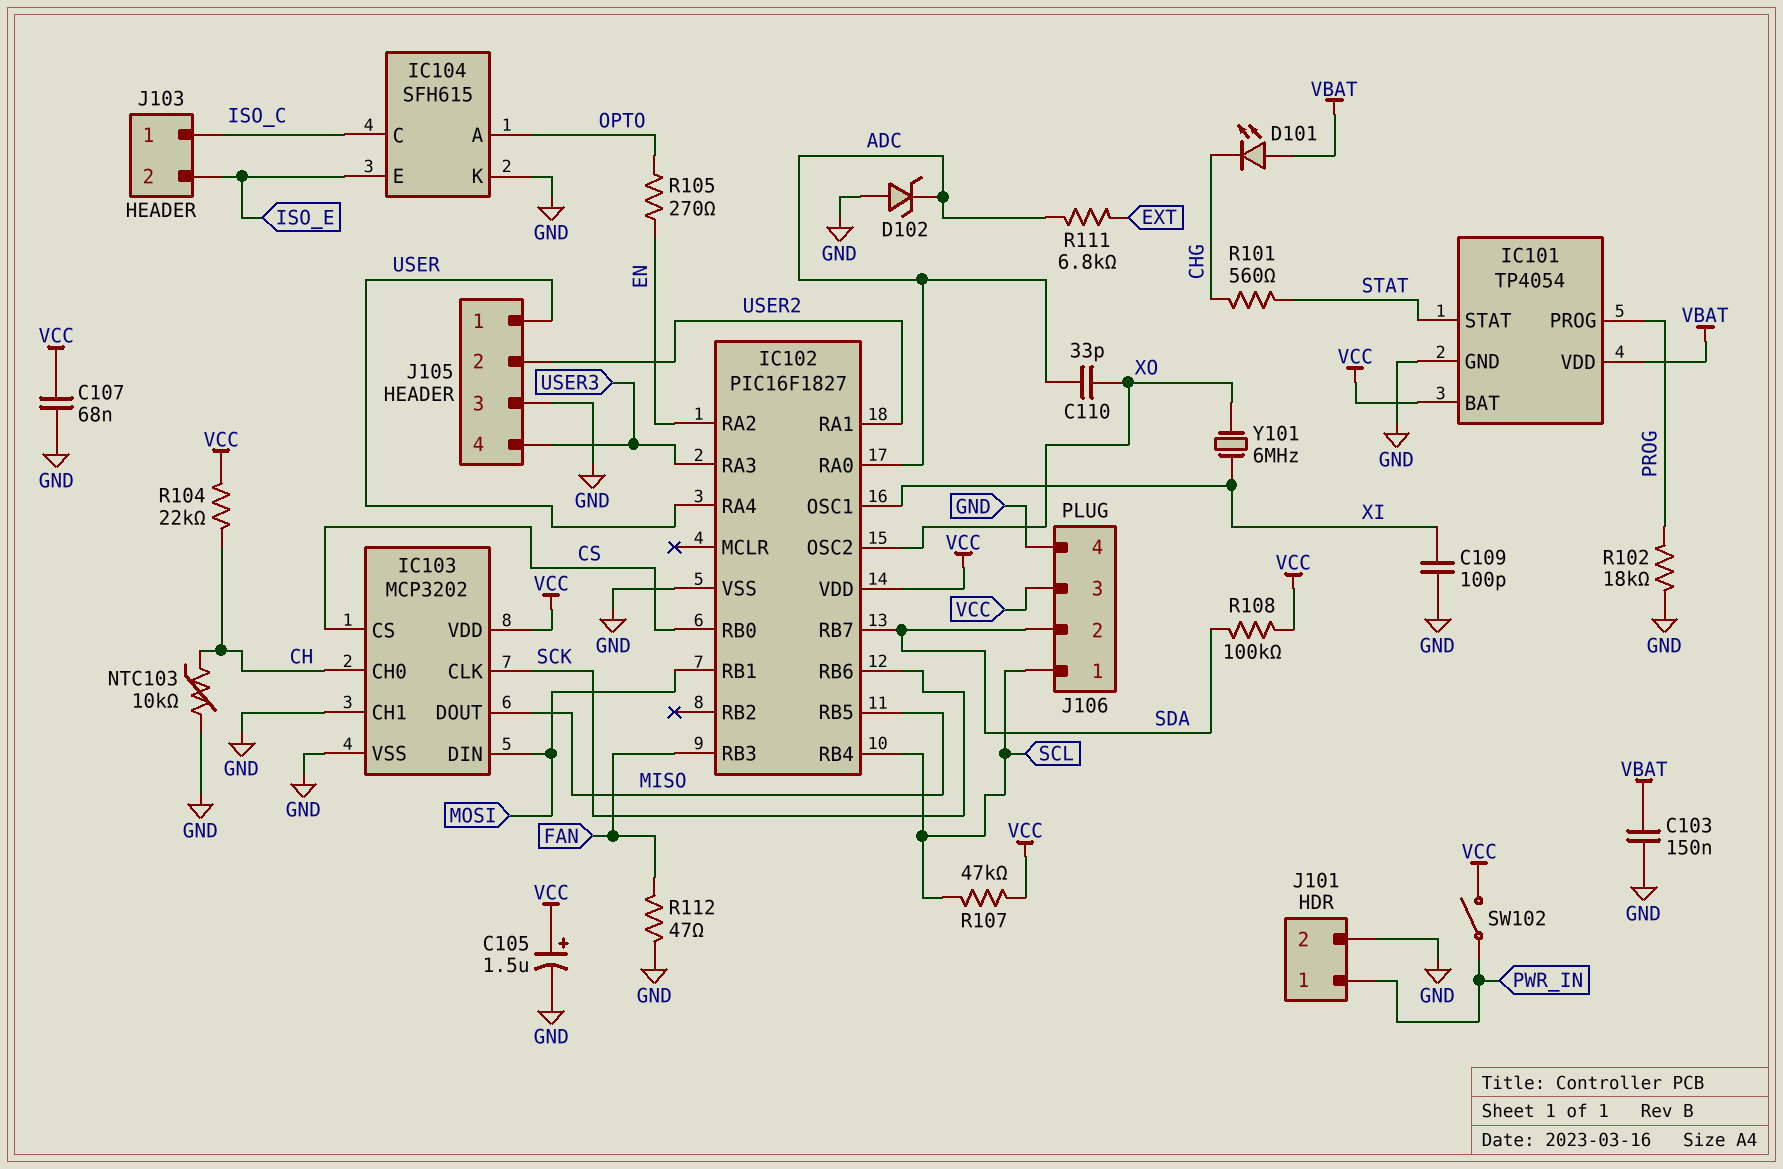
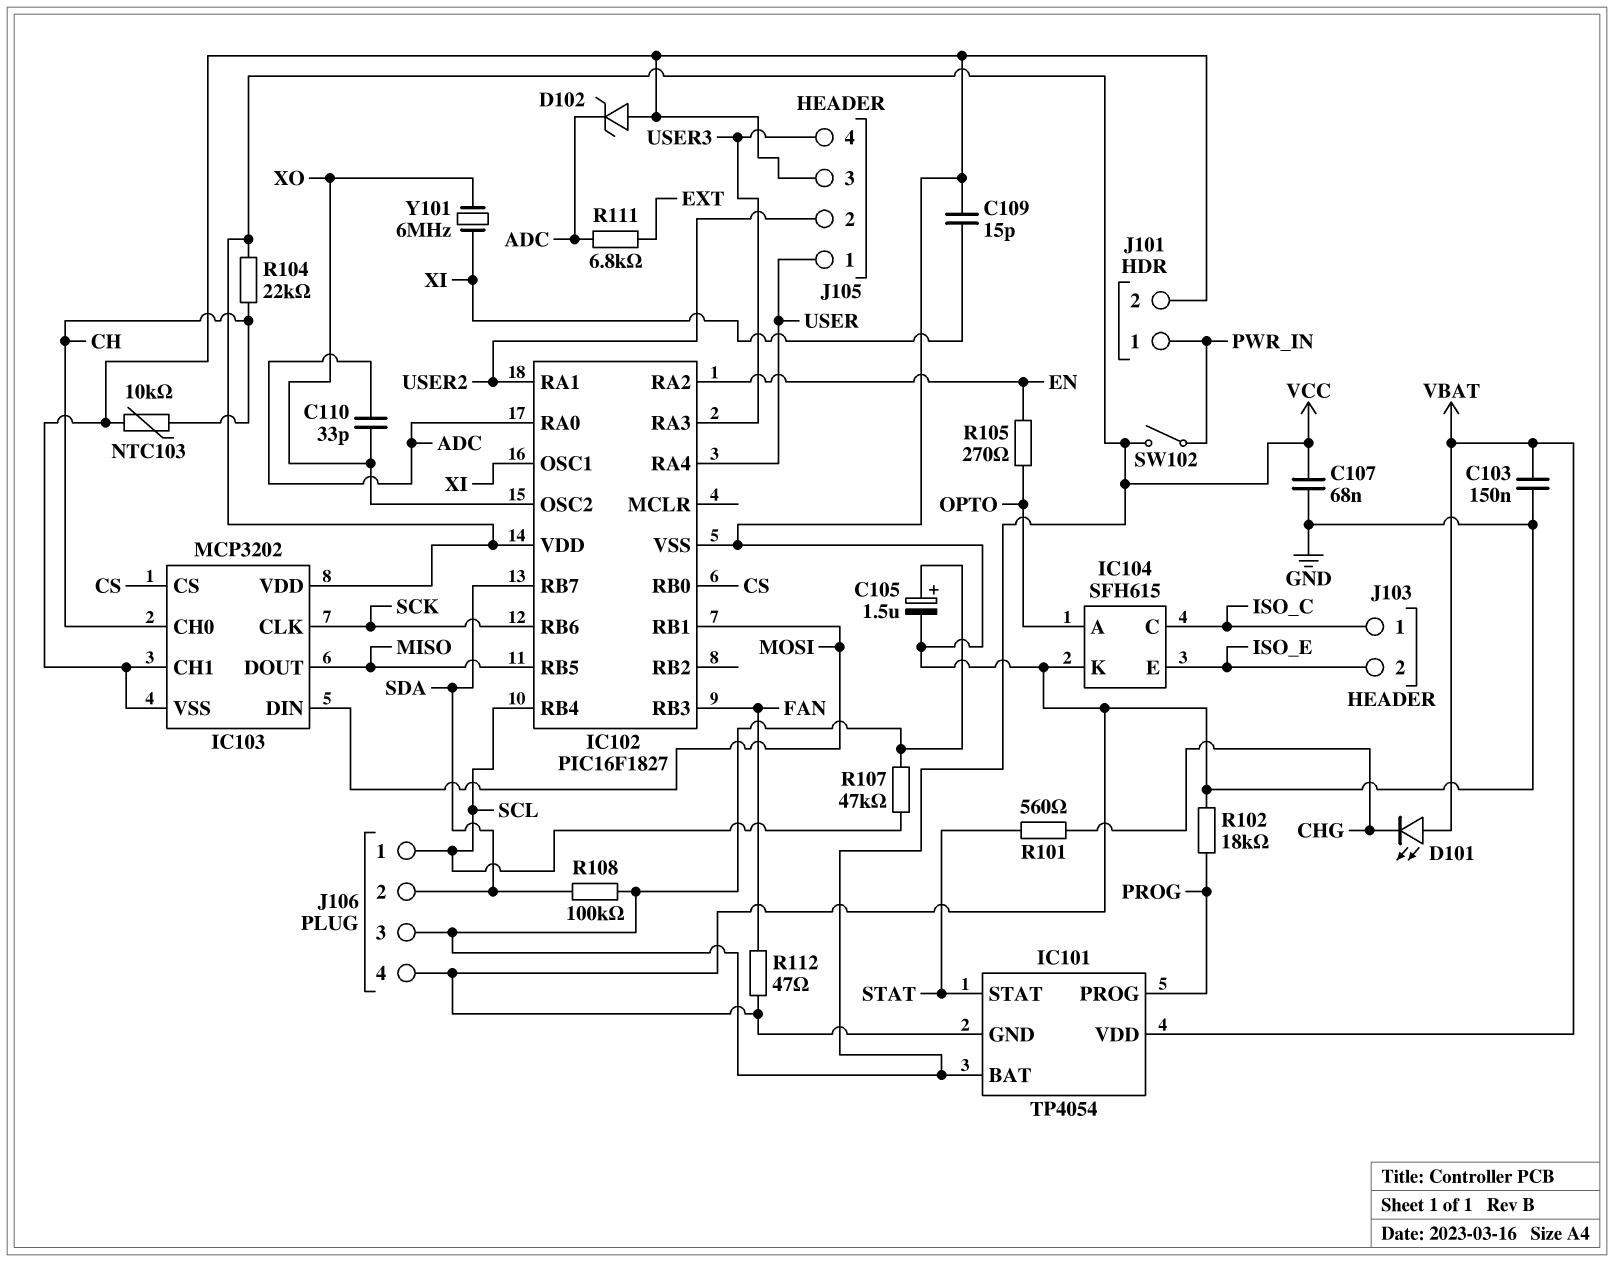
C109: 100pF (GND, XI) -> 15pF (GND, XI)

